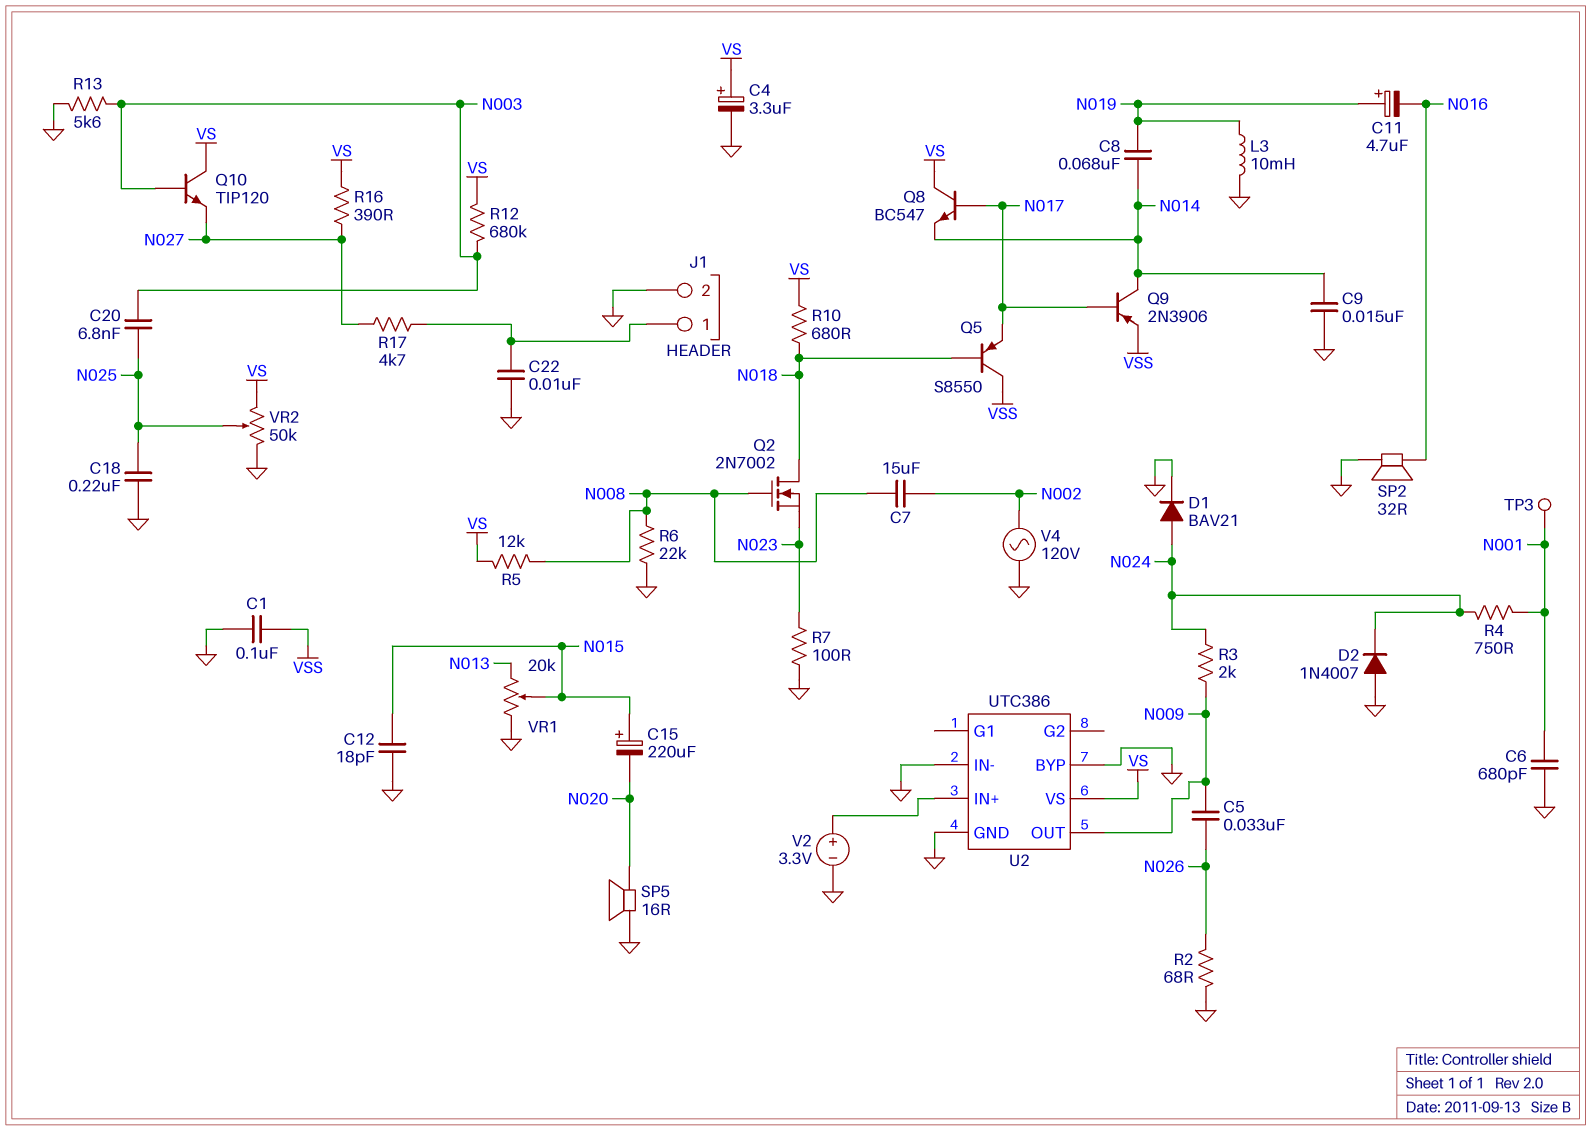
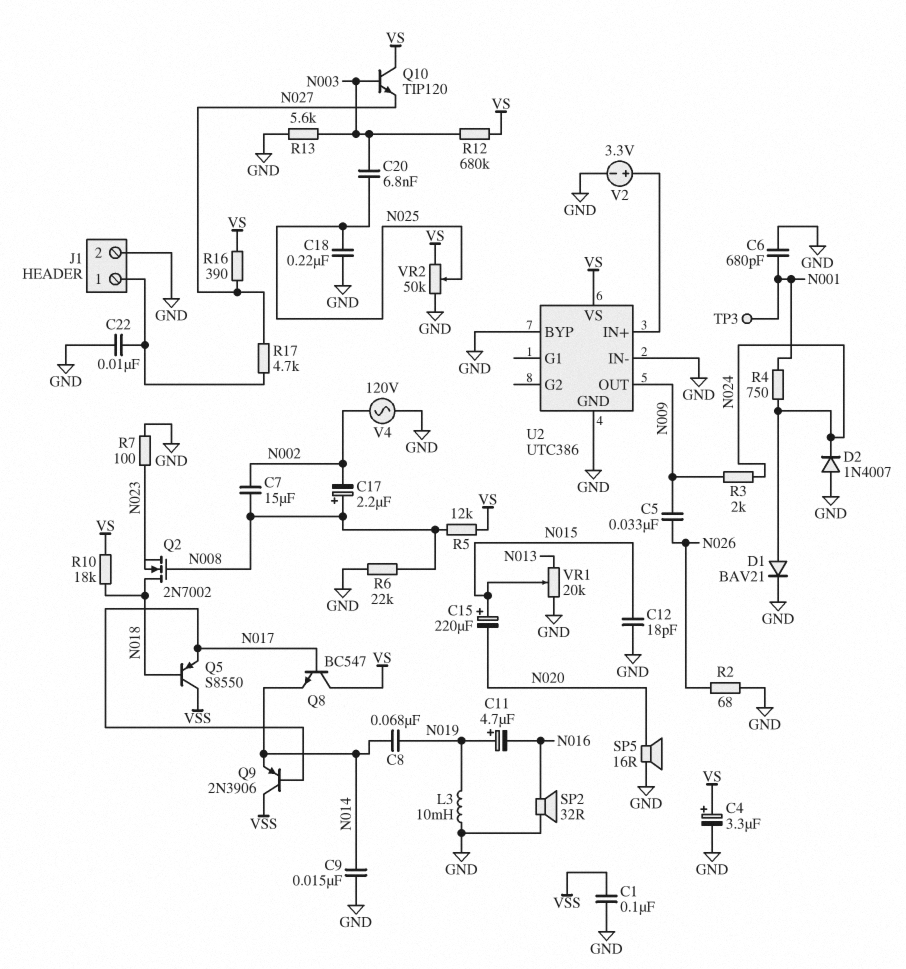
C17: none -> 2.2uF (plus N008, minus N002)
Q9: PNP 2N3906 (B N017, C N014, E VSS) -> PNP 2N3906 (B N017, C VSS, E N014)
R10: 680 (N018, VS) -> 18k (N018, VS)

